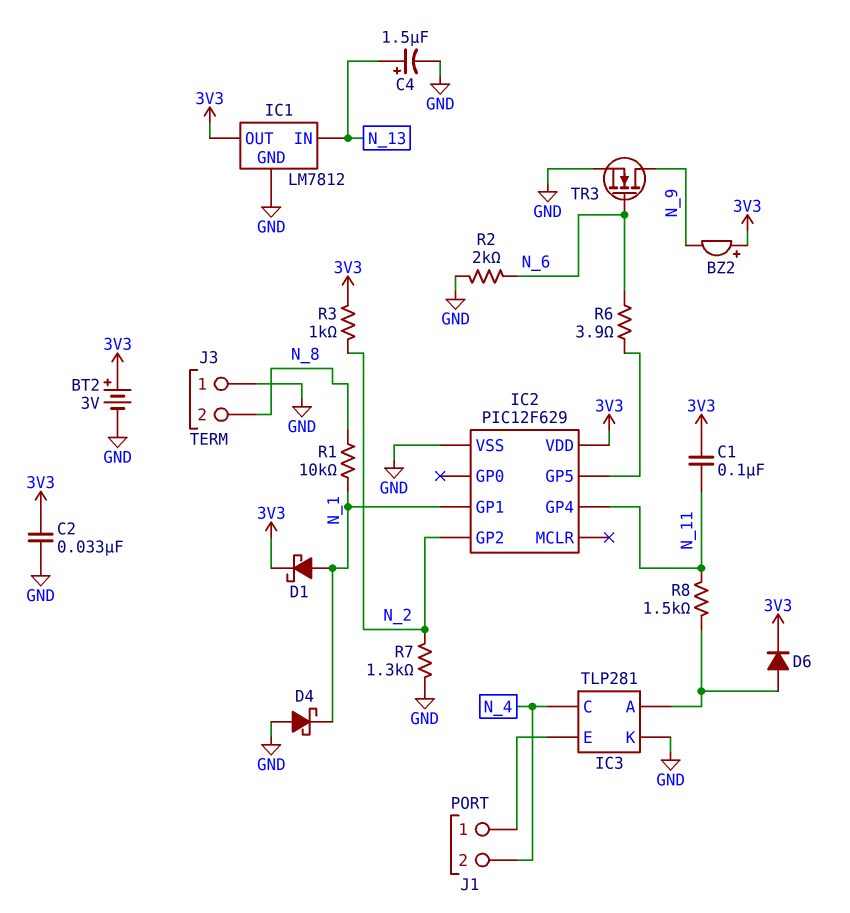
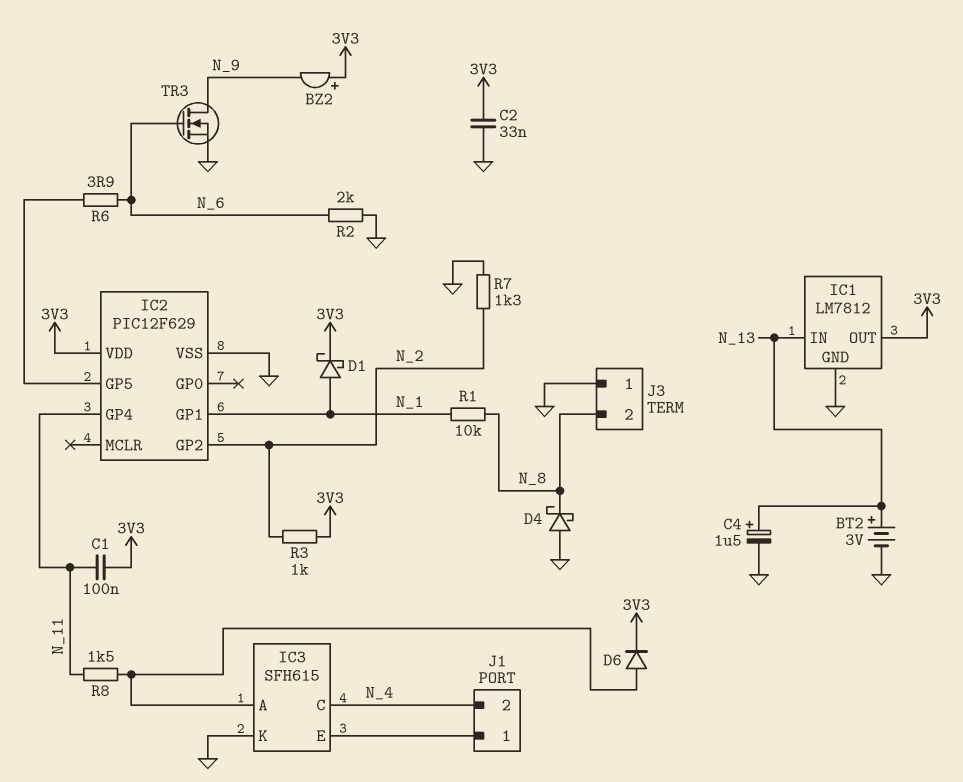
BT2: 3V (plus 3V3, minus GND) -> 3V (plus N_13, minus GND)
D4: schottky (A GND, K N_1) -> schottky (A GND, K N_8)
IC3: TLP281 -> SFH615

